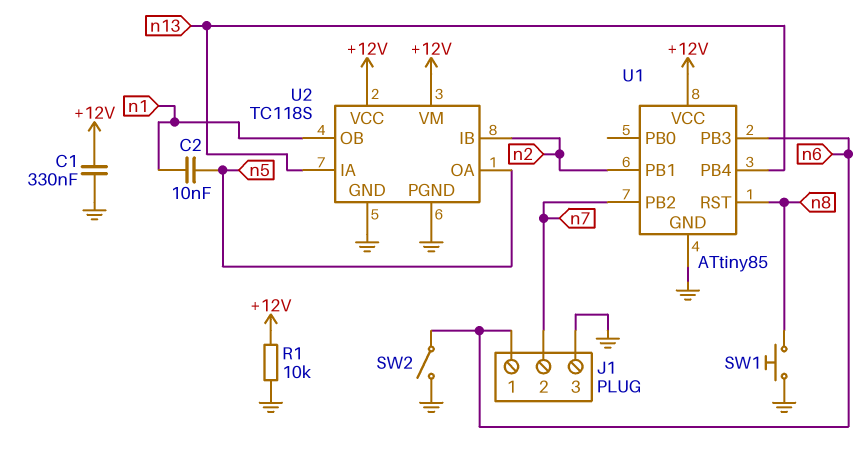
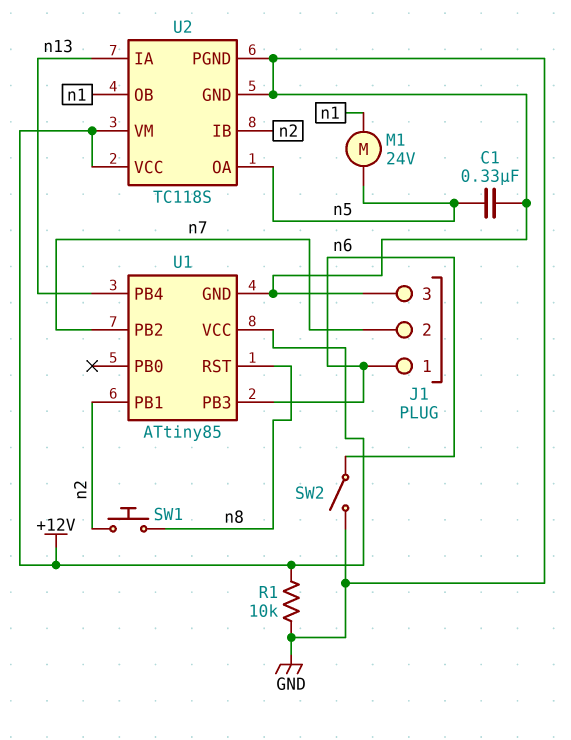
C1: 330nF (+12V, GND) -> 330nF (GND, n5)
C2: 10nF (n1, n5) -> none
M1: none -> motor 24V (n1, n5)
SW1: button (GND, n8) -> button (n2, n8)

